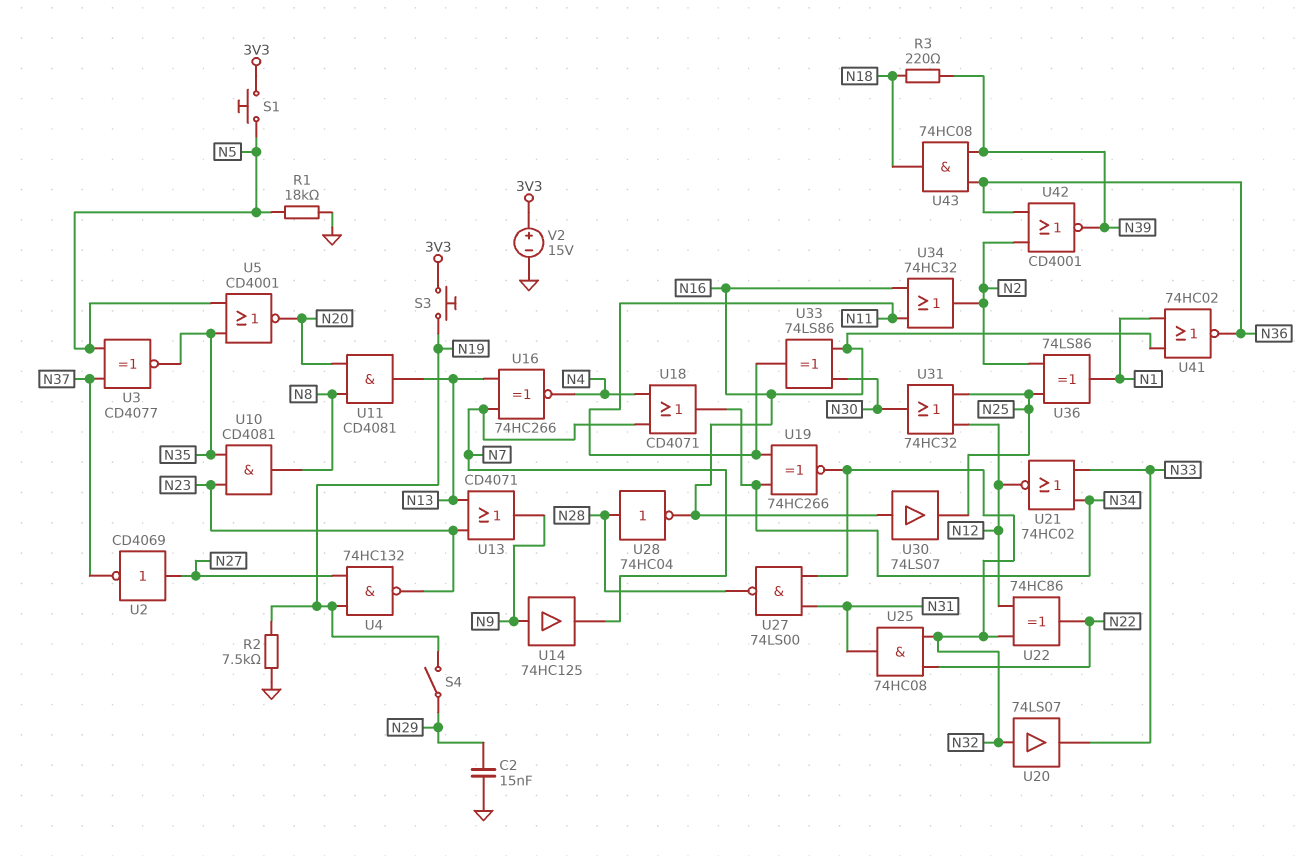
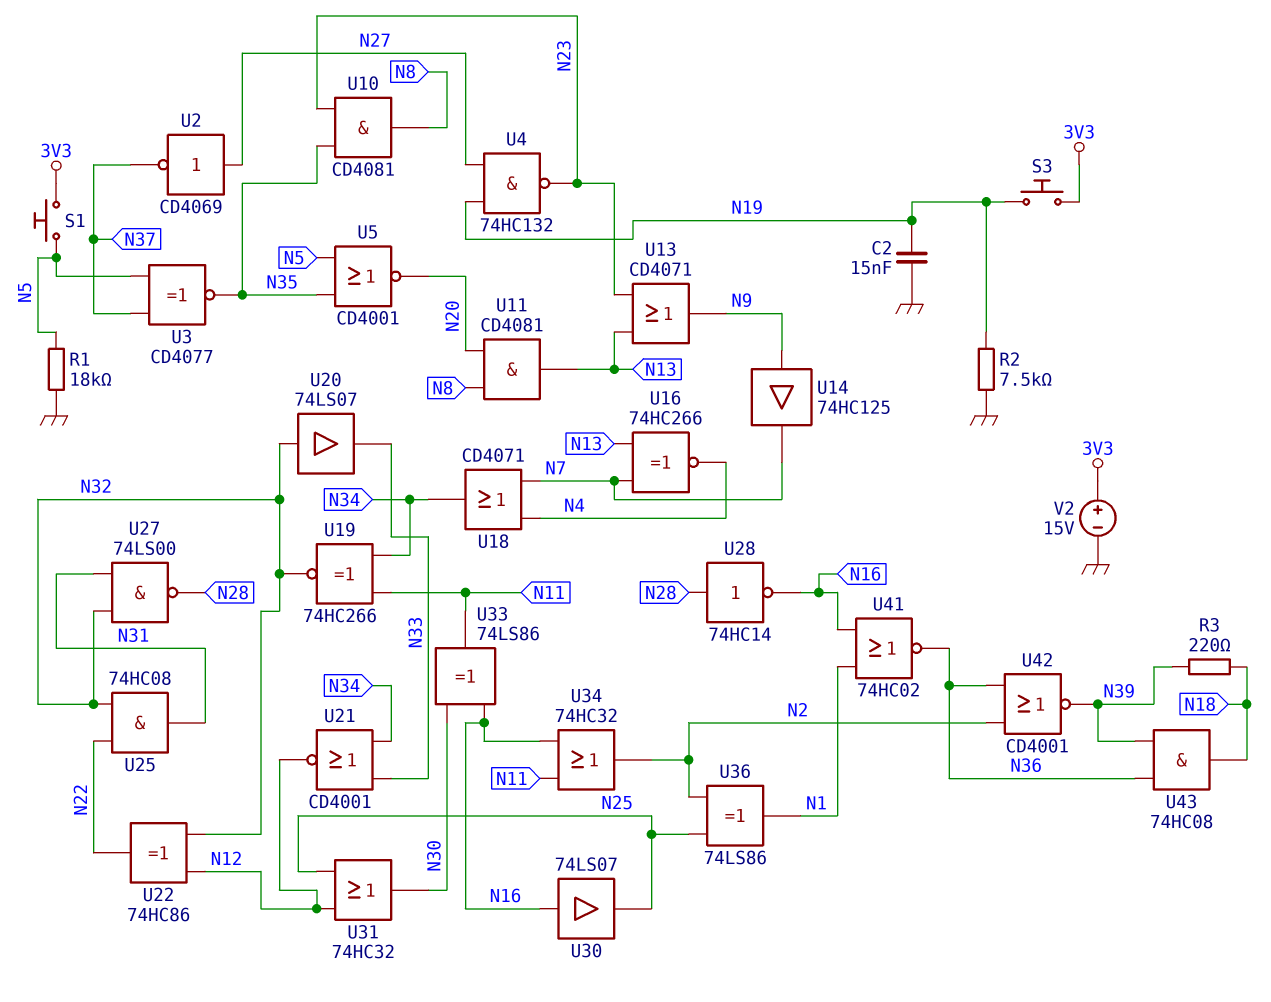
C2: 15nF (GND, N29) -> 15nF (GND, N19)
S4: switch (N19, N29) -> none
U21: NOR 74HC02 (in N33, in N34, out N12) -> NOR CD4001 (in N33, in N34, out N12)
U28: NOT 74HC04 (in N28, out N16) -> NOT 74HC14 (in N28, out N16)

